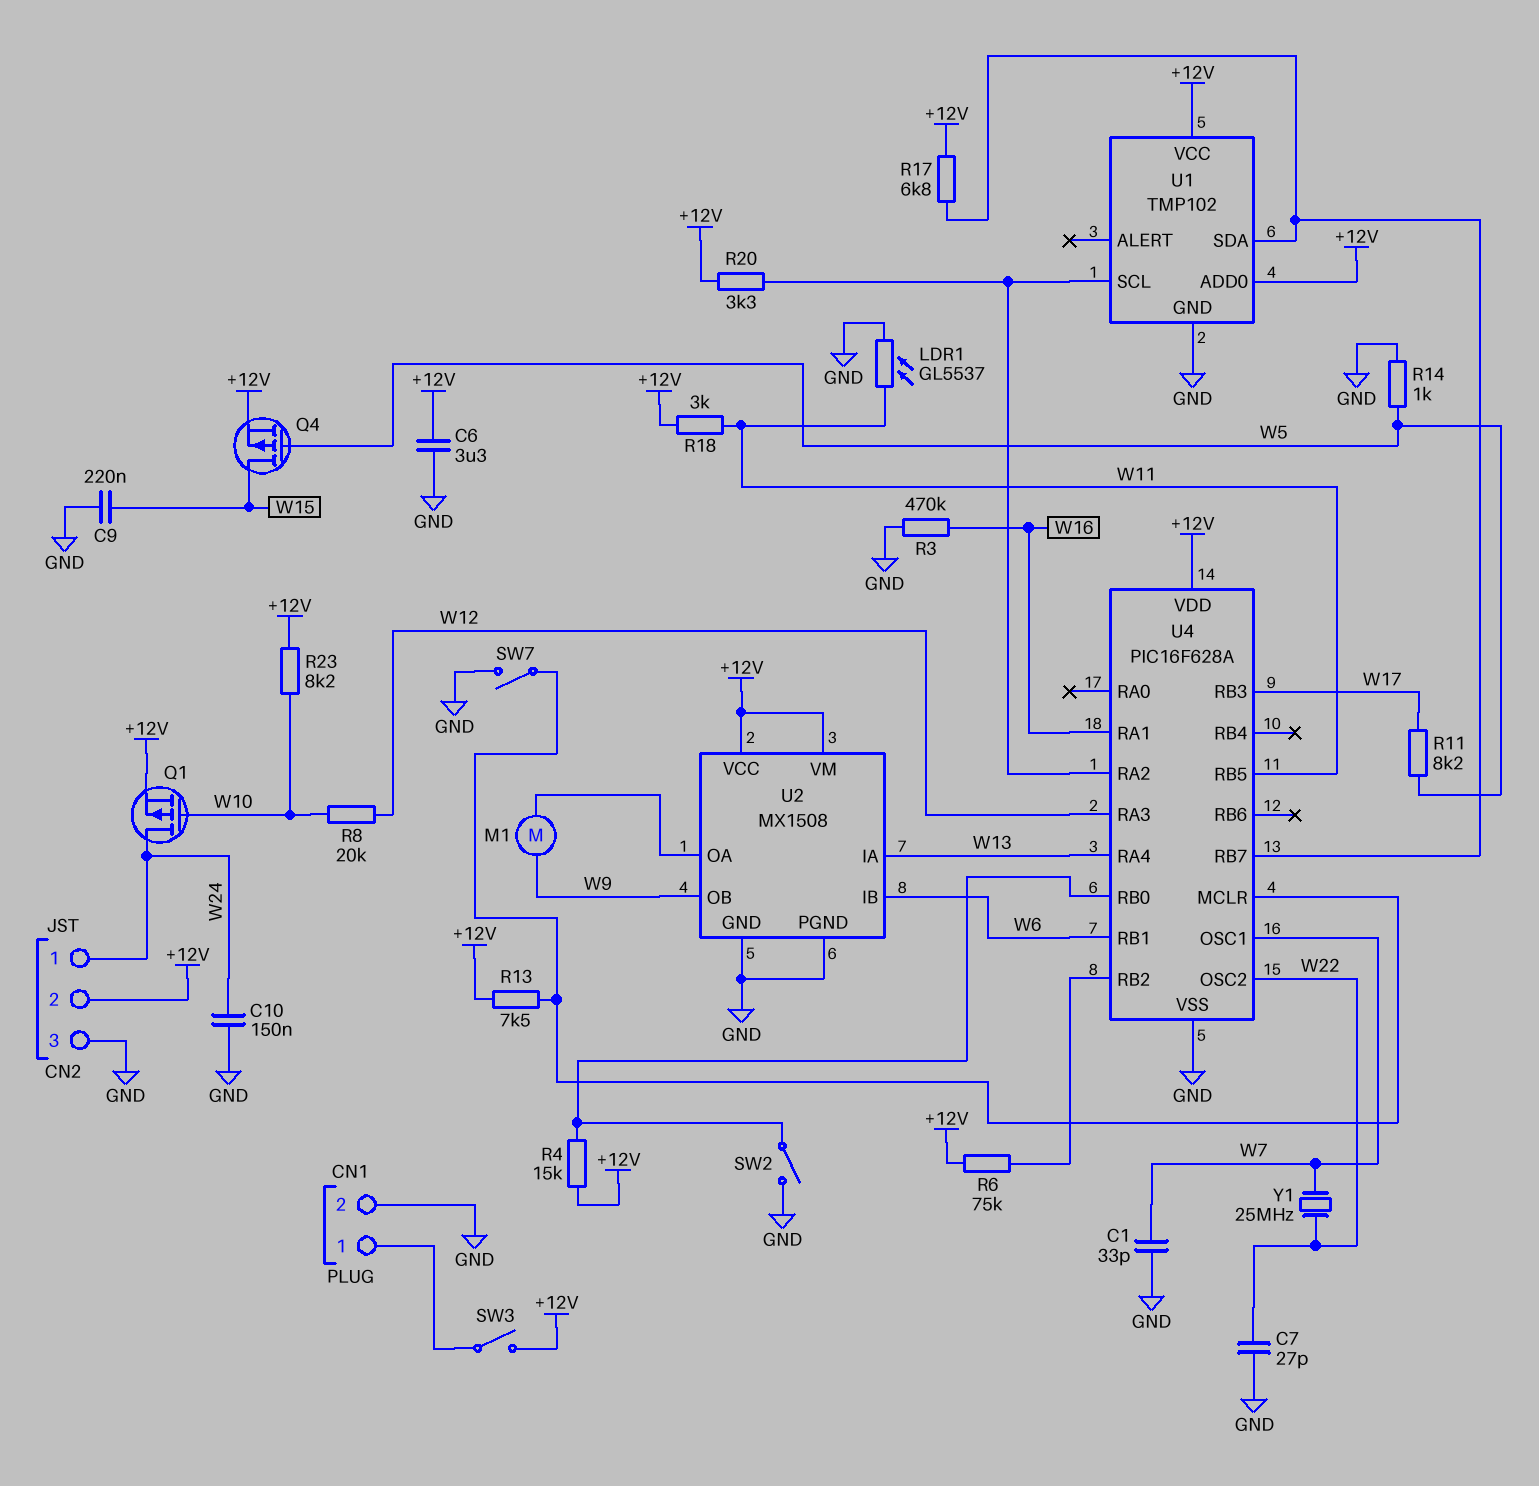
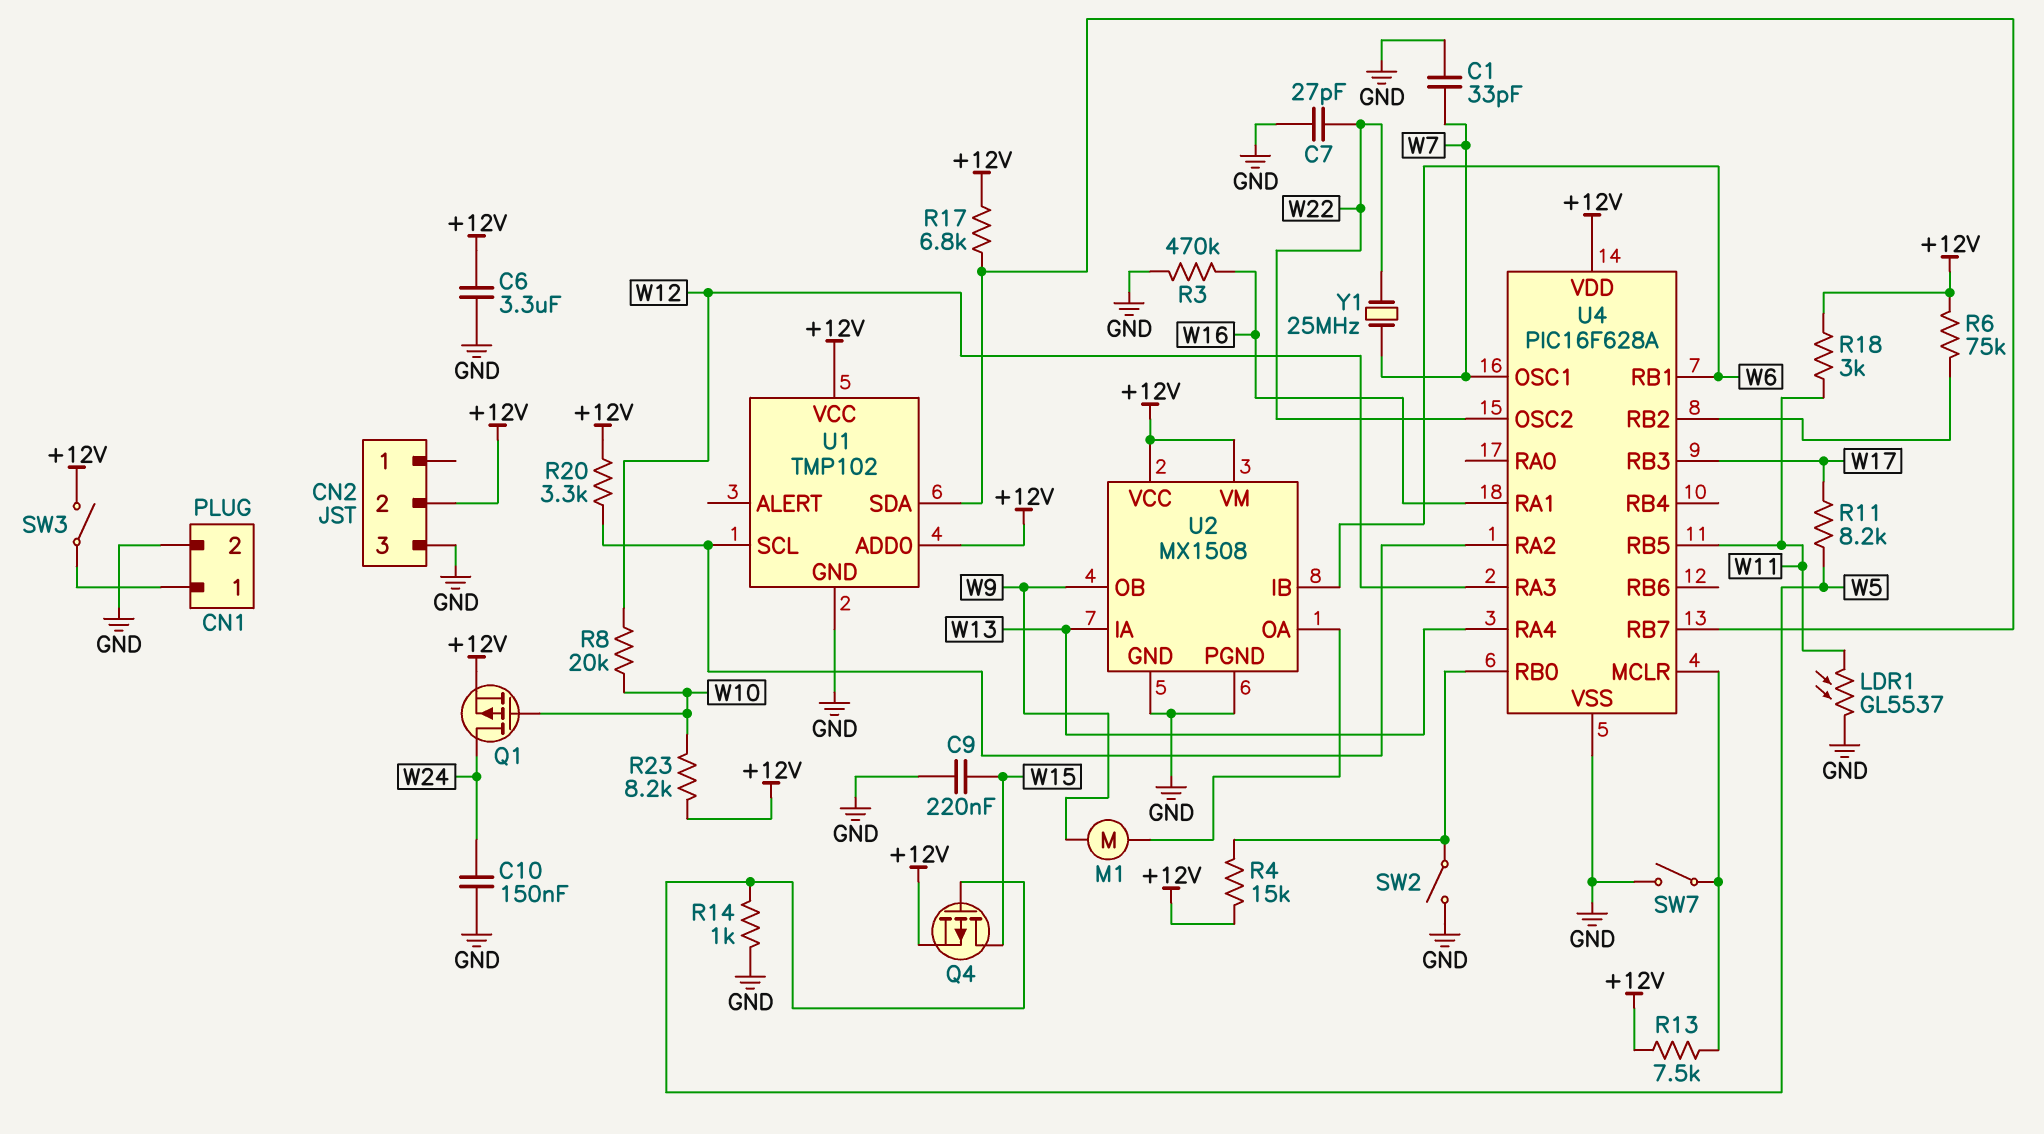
CN2 pin 1: W24 -> none

